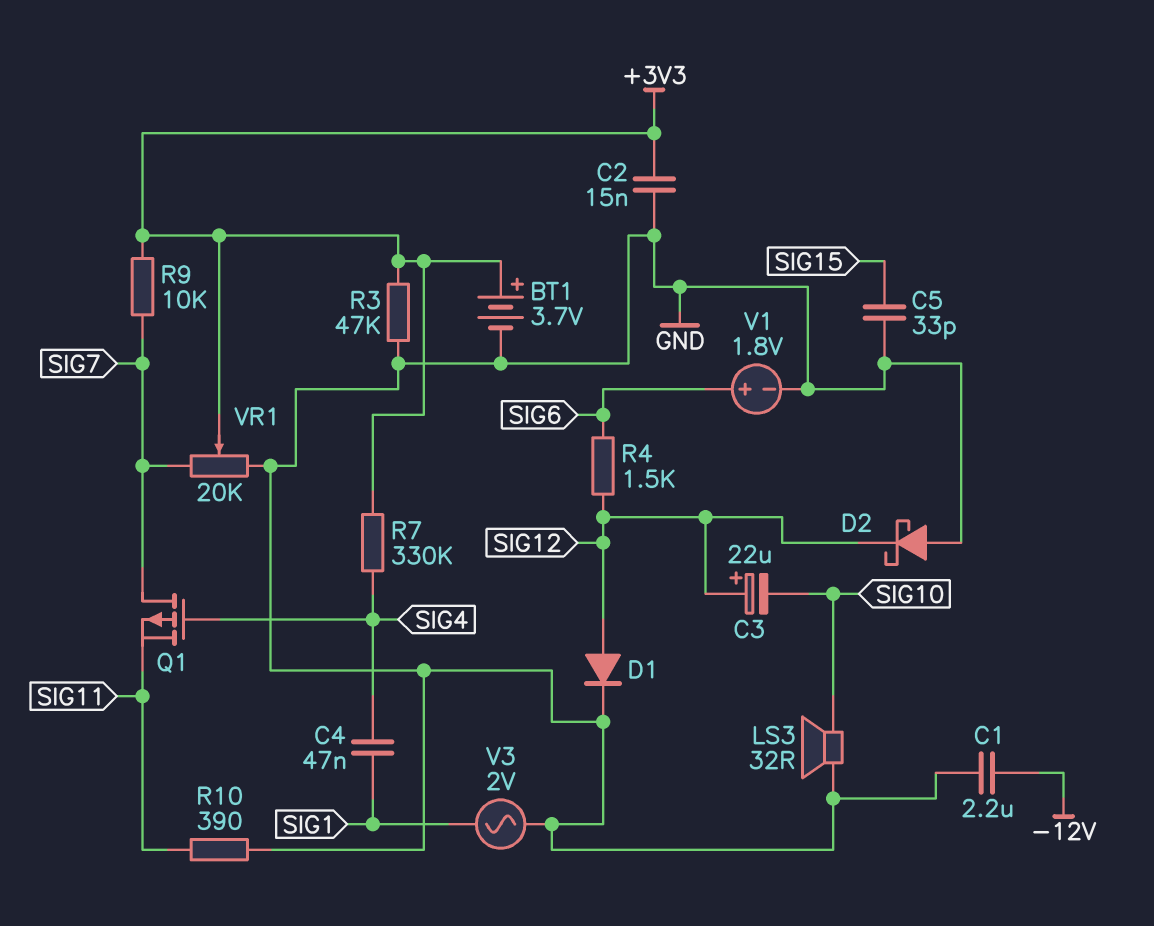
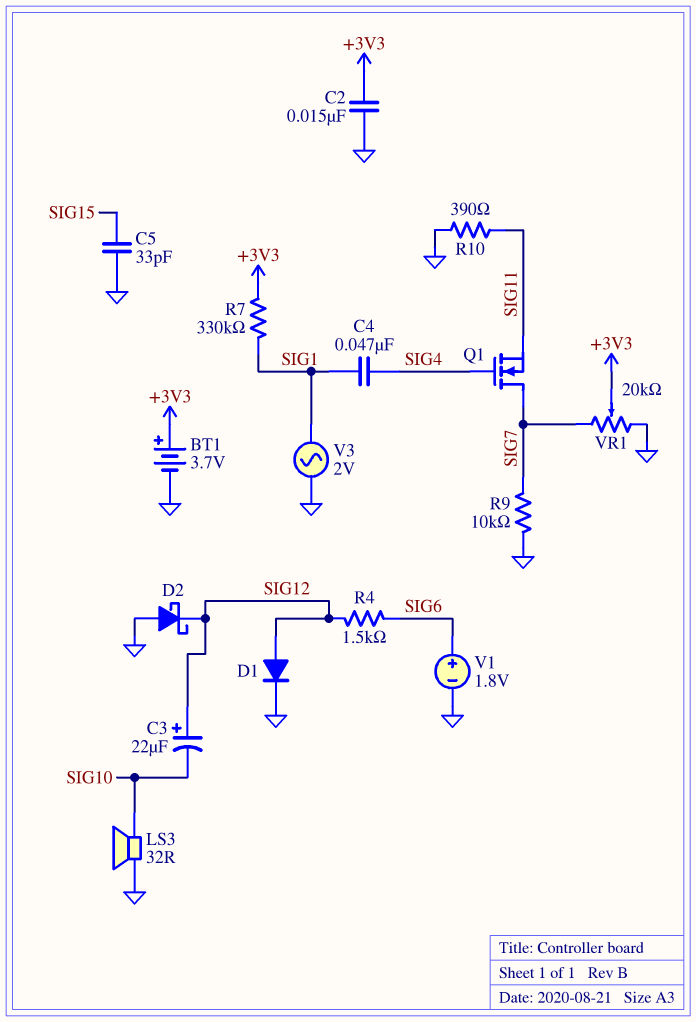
C1: 2.2uF (-12V, GND) -> none
Q1: PMOS (G SIG4, D SIG7, S SIG11) -> NMOS (G SIG4, D SIG7, S SIG11)
R3: 47k (+3V3, GND) -> none
R7: 330k (+3V3, SIG4) -> 330k (+3V3, SIG1)
R9: 10k (+3V3, SIG7) -> 10k (GND, SIG7)

